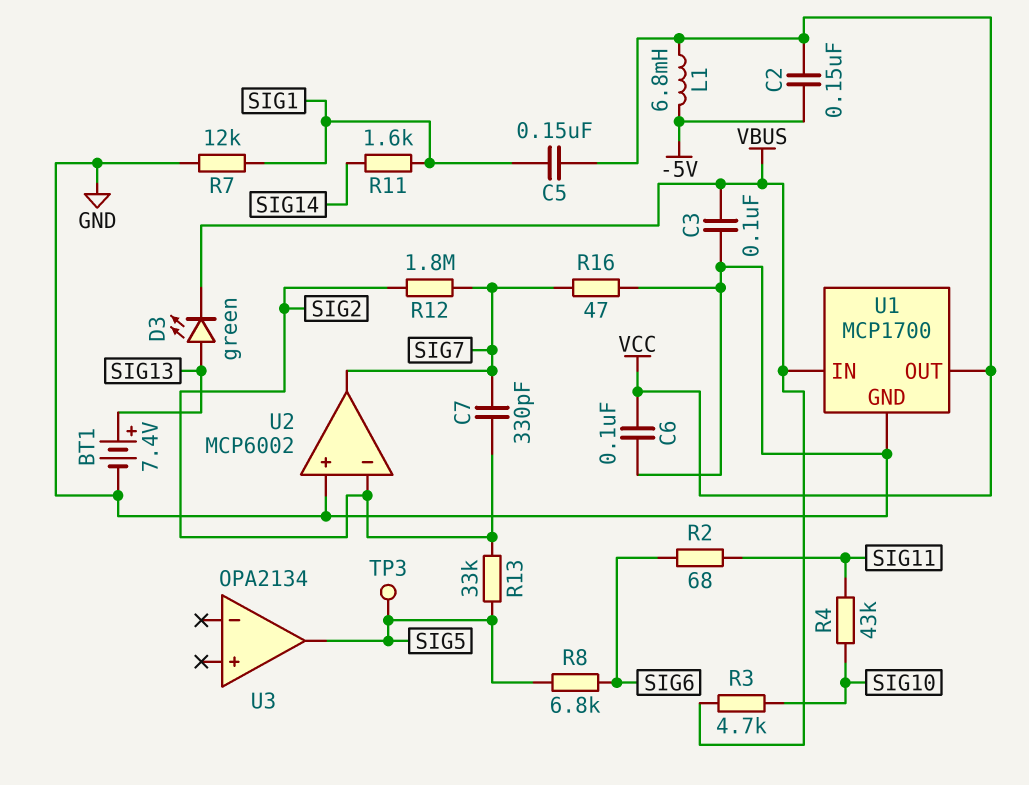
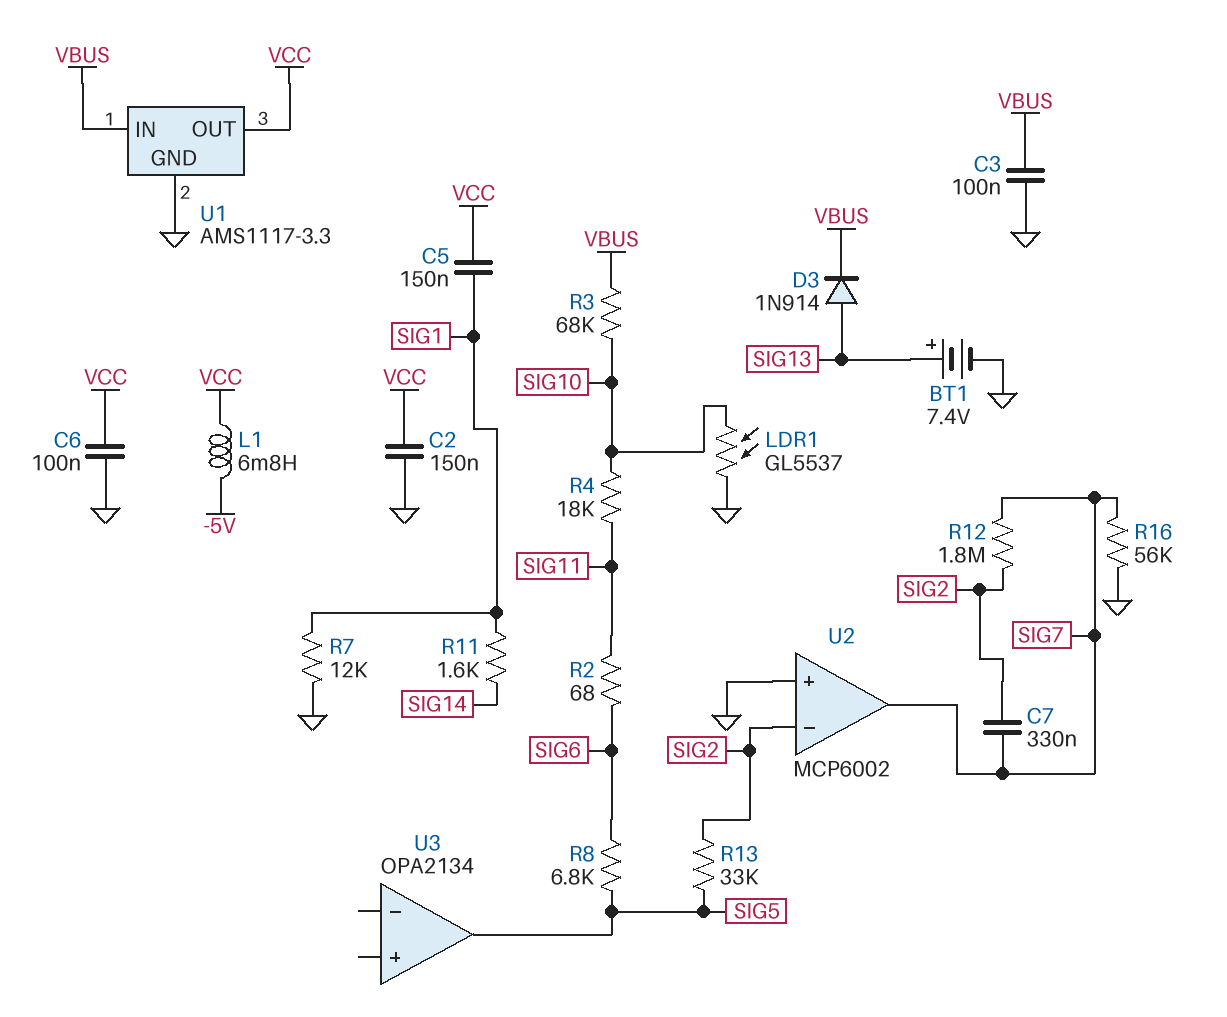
C2: 150nF (-5V, VCC) -> 150nF (GND, VCC)
C7: 330pF (SIG2, SIG7) -> 330nF (SIG2, SIG7)
D3: LED green (A SIG13, K VBUS) -> diode 1N914 (A SIG13, K VBUS)
LDR1: none -> GL5537 (GND, SIG10)
R3: 4.7k (SIG10, VBUS) -> 68k (SIG10, VBUS)
R4: 43k (SIG10, SIG11) -> 18k (SIG10, SIG11)
R16: 47 (GND, SIG7) -> 56k (GND, SIG7)
TP3: test point (SIG5) -> none
U1: MCP1700 -> AMS1117-3.3

